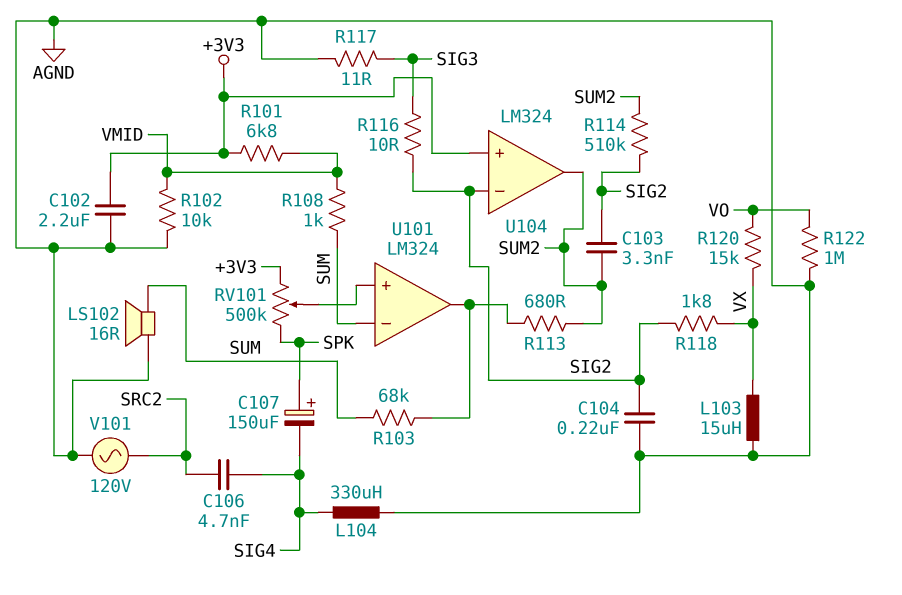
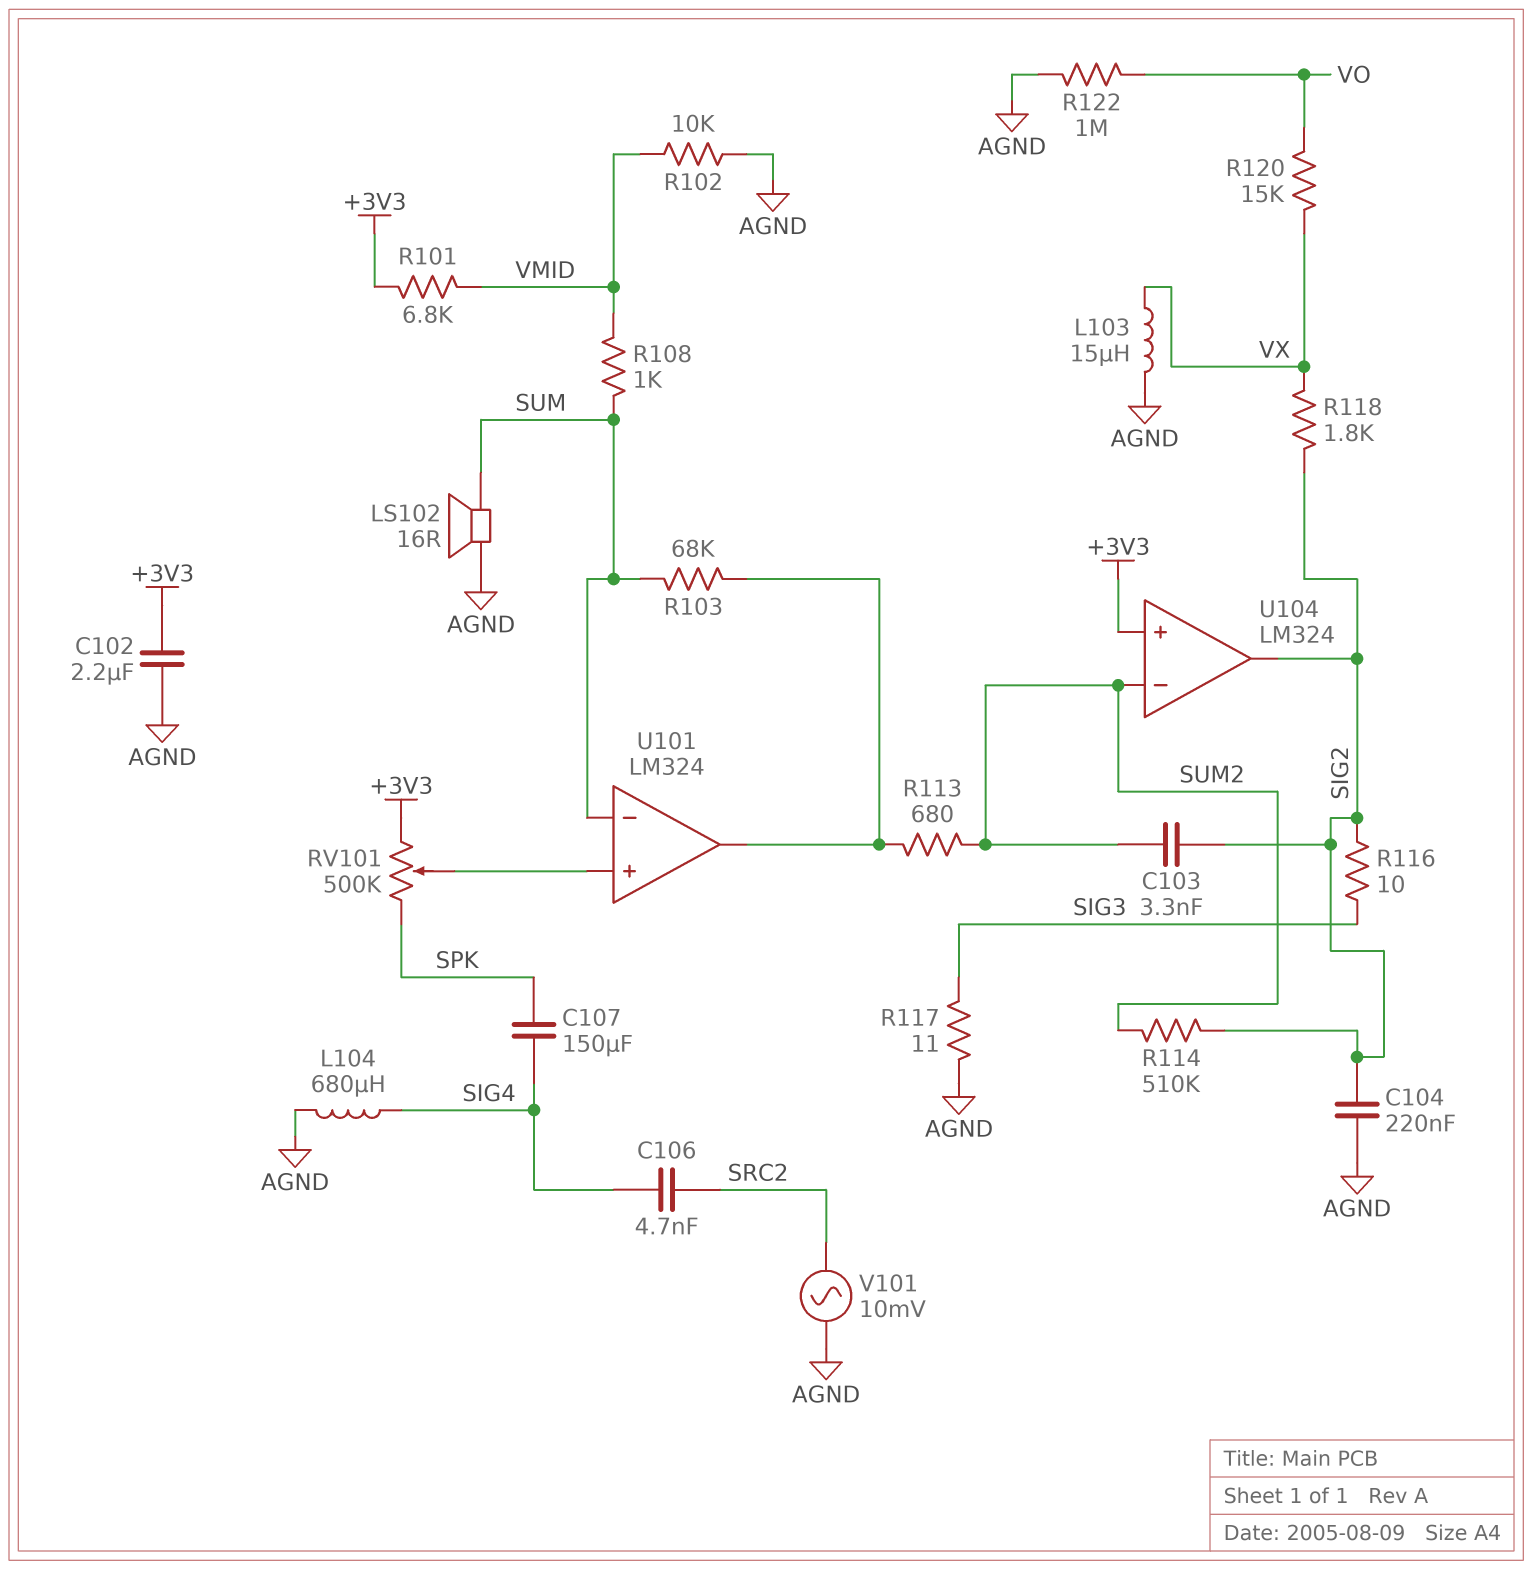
C107: 150uF (plus SPK, minus SIG4) -> 150uF (SIG4, SPK)
L104: 330uH (AGND, SIG4) -> 680uH (AGND, SIG4)
U104 pin in-: SIG2 -> SUM2
U104 pin out: SUM2 -> SIG2
V101: AC 120V (AGND, SRC2) -> AC 10mV (AGND, SRC2)

